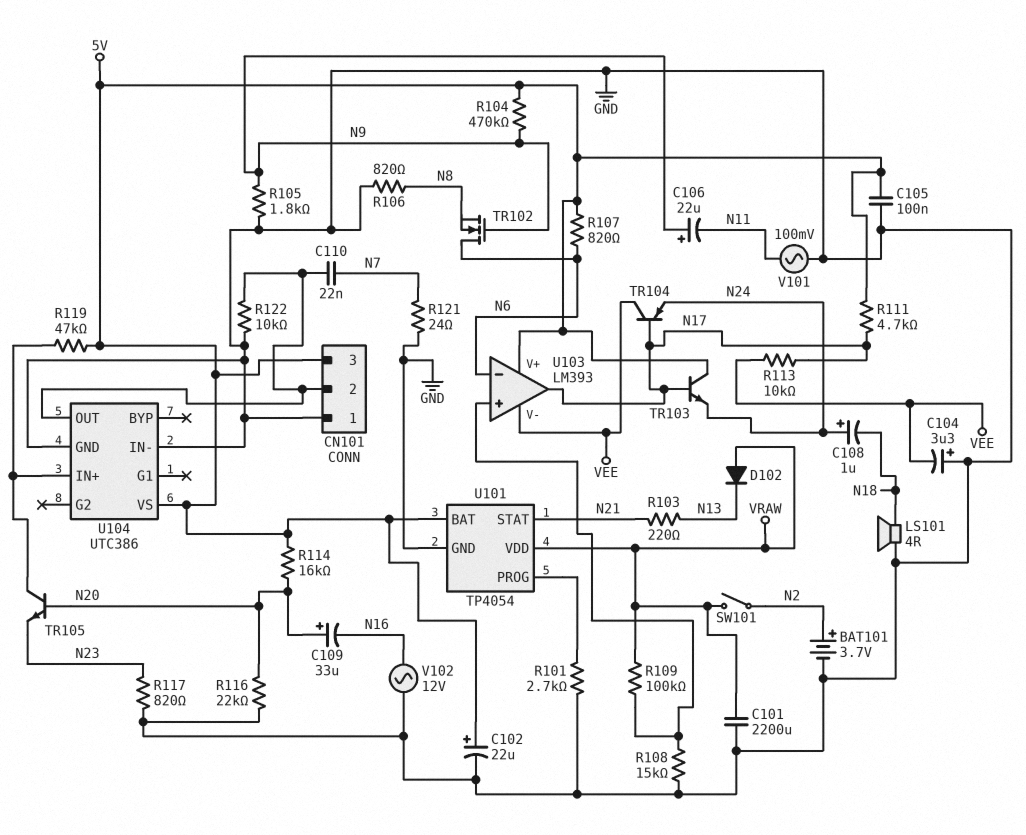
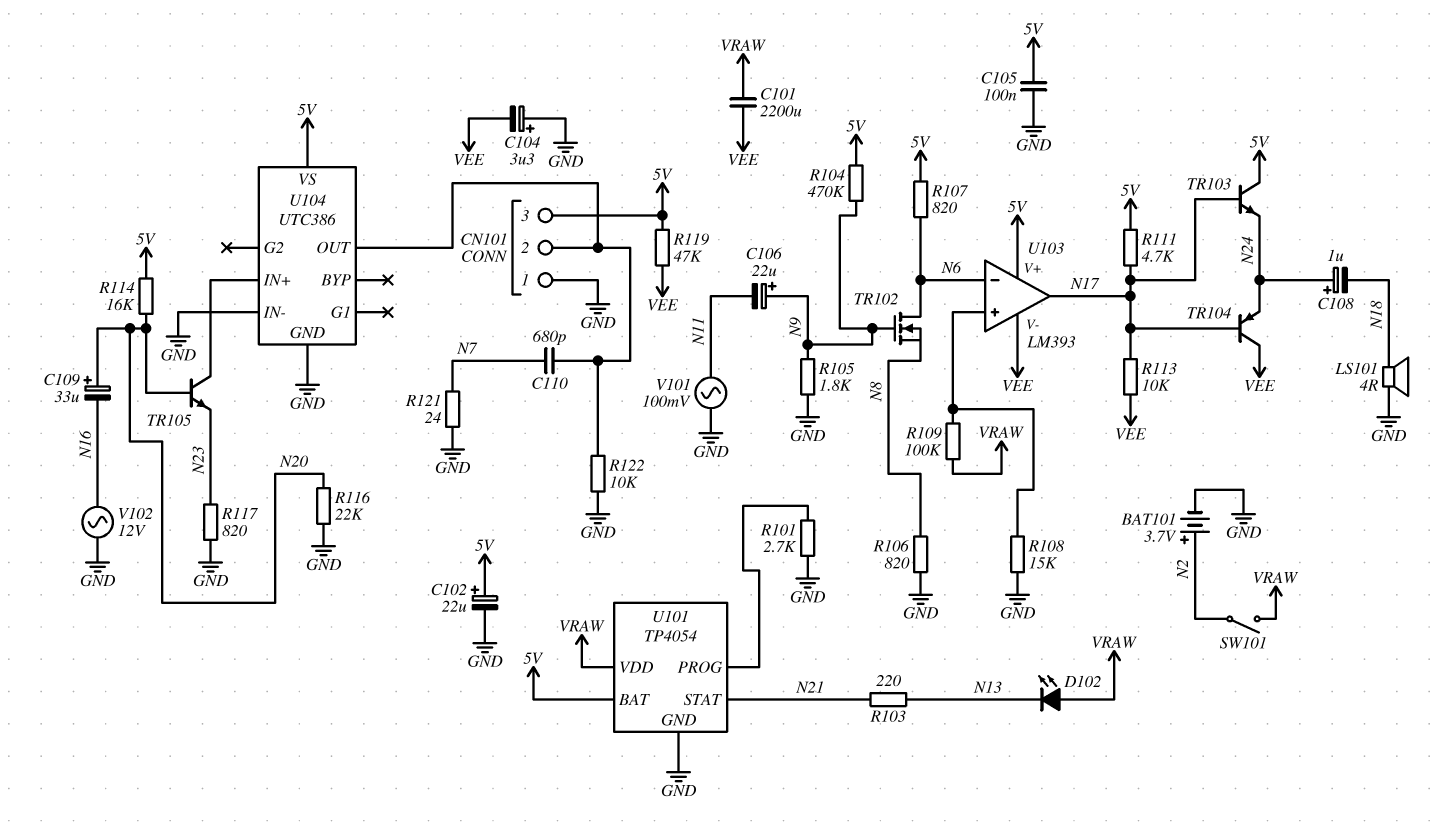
C101: 2200uF (GND, VRAW) -> 2200uF (VEE, VRAW)
C110: 22nF (CN101/2, N7) -> 680pF (CN101/2, N7)
D102: diode (A VRAW, K N13) -> LED (A VRAW, K N13)
R119: 47k (5V, U104/IN+) -> 47k (5V, VEE)

